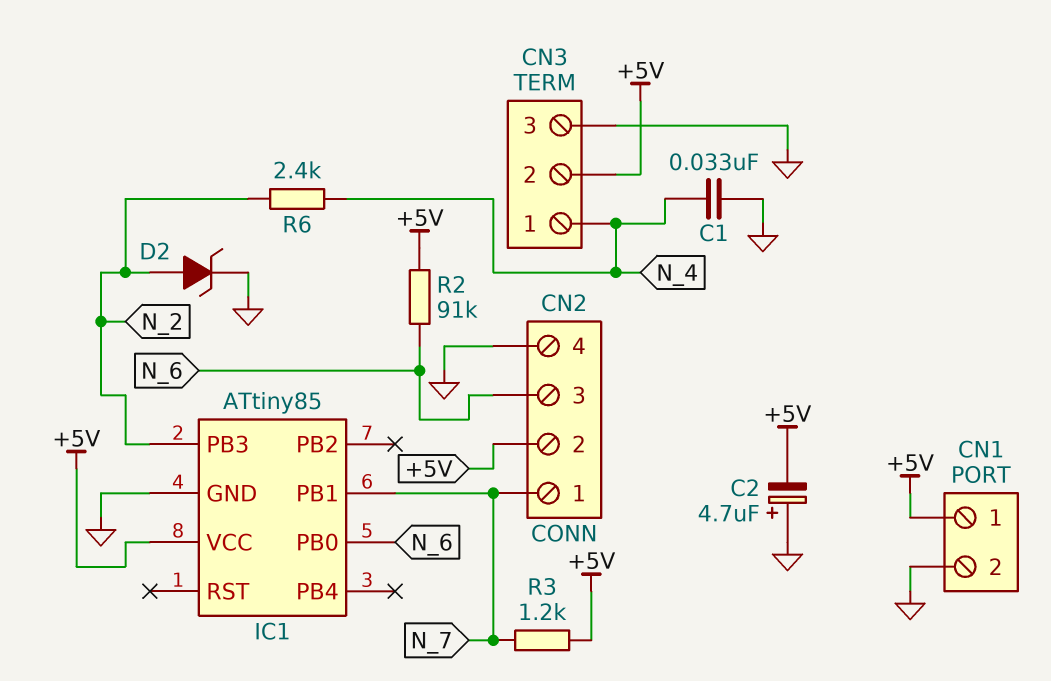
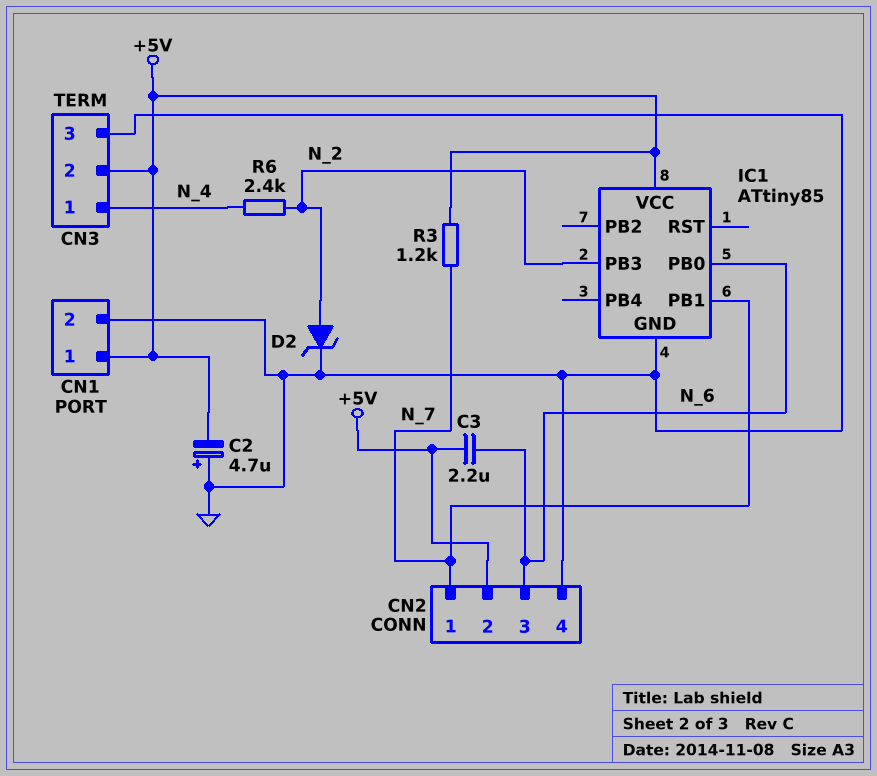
C1: 33nF (GND, N_4) -> none
C3: none -> 2.2uF (+5V, N_6)
R2: 91k (+5V, N_6) -> none

